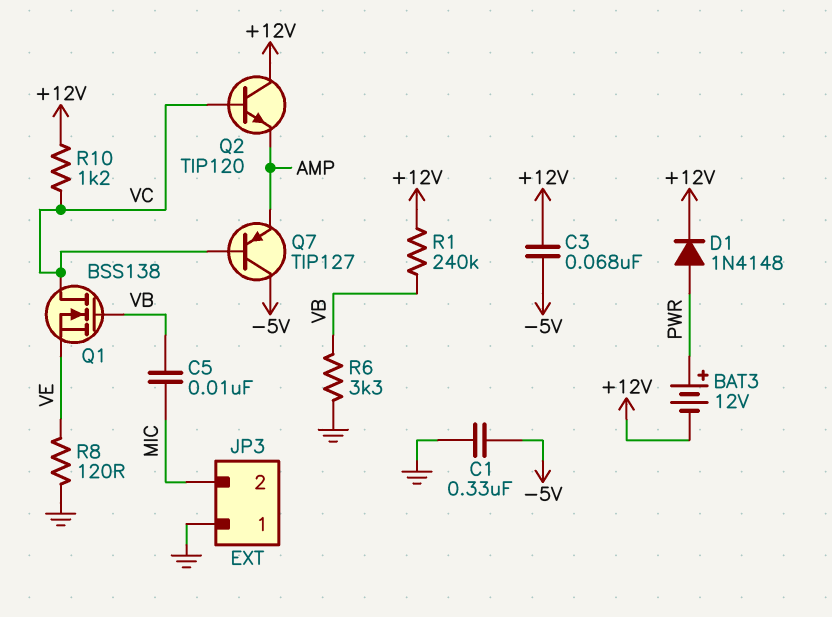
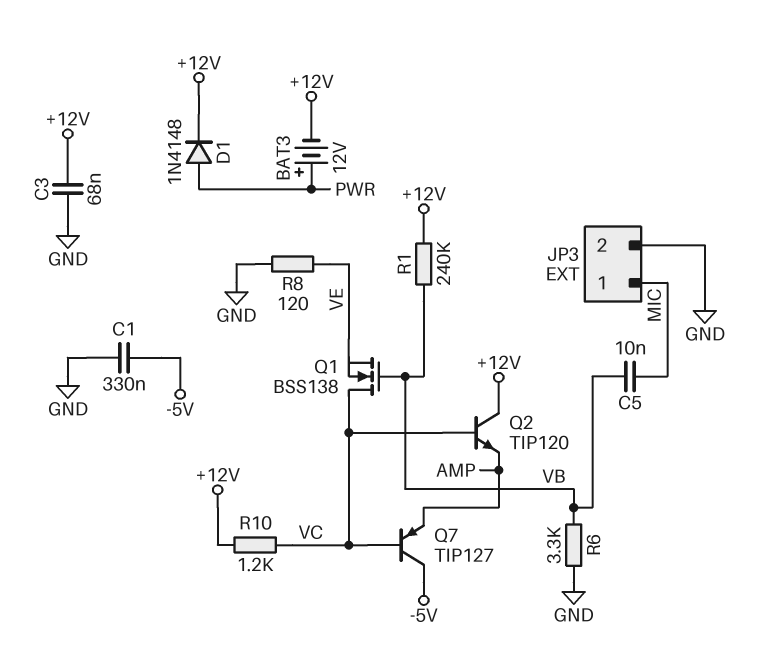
C3: 68nF (+12V, -5V) -> 68nF (+12V, GND)
JP3 pin 1: GND -> MIC
JP3 pin 2: MIC -> GND

